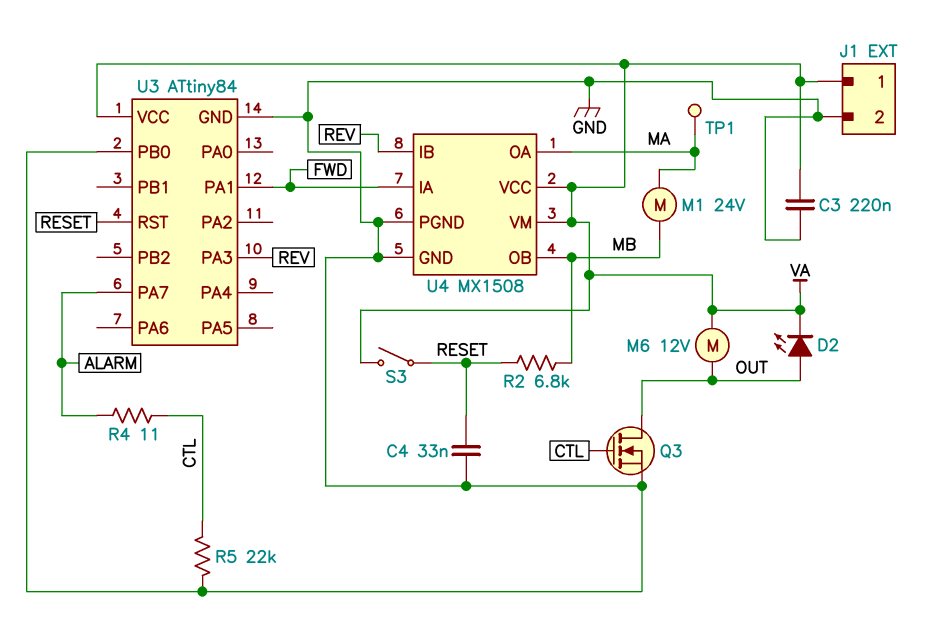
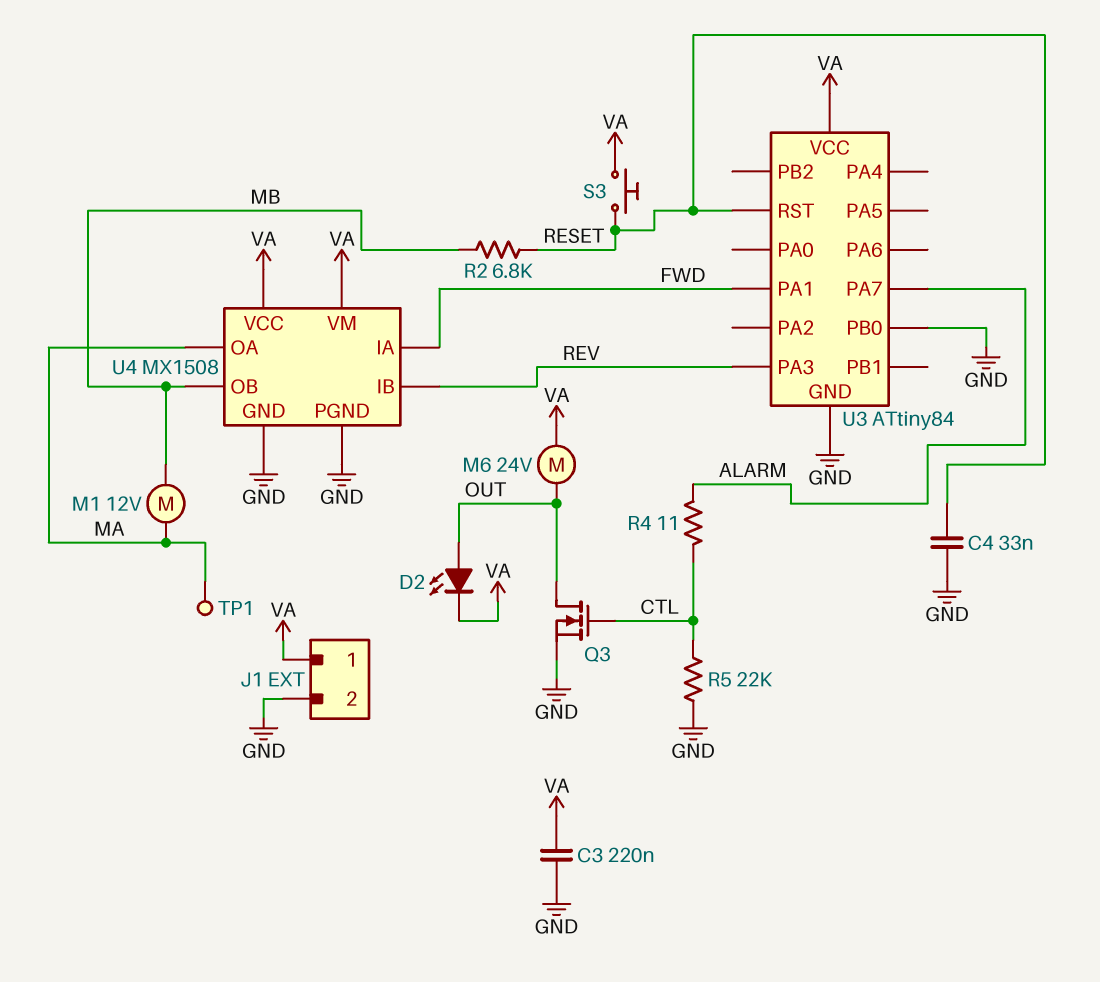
M1: motor 24V (MA, MB) -> motor 12V (MA, MB)
M6: motor 12V (OUT, VA) -> motor 24V (OUT, VA)
S3: switch (RESET, VA) -> button (RESET, VA)

